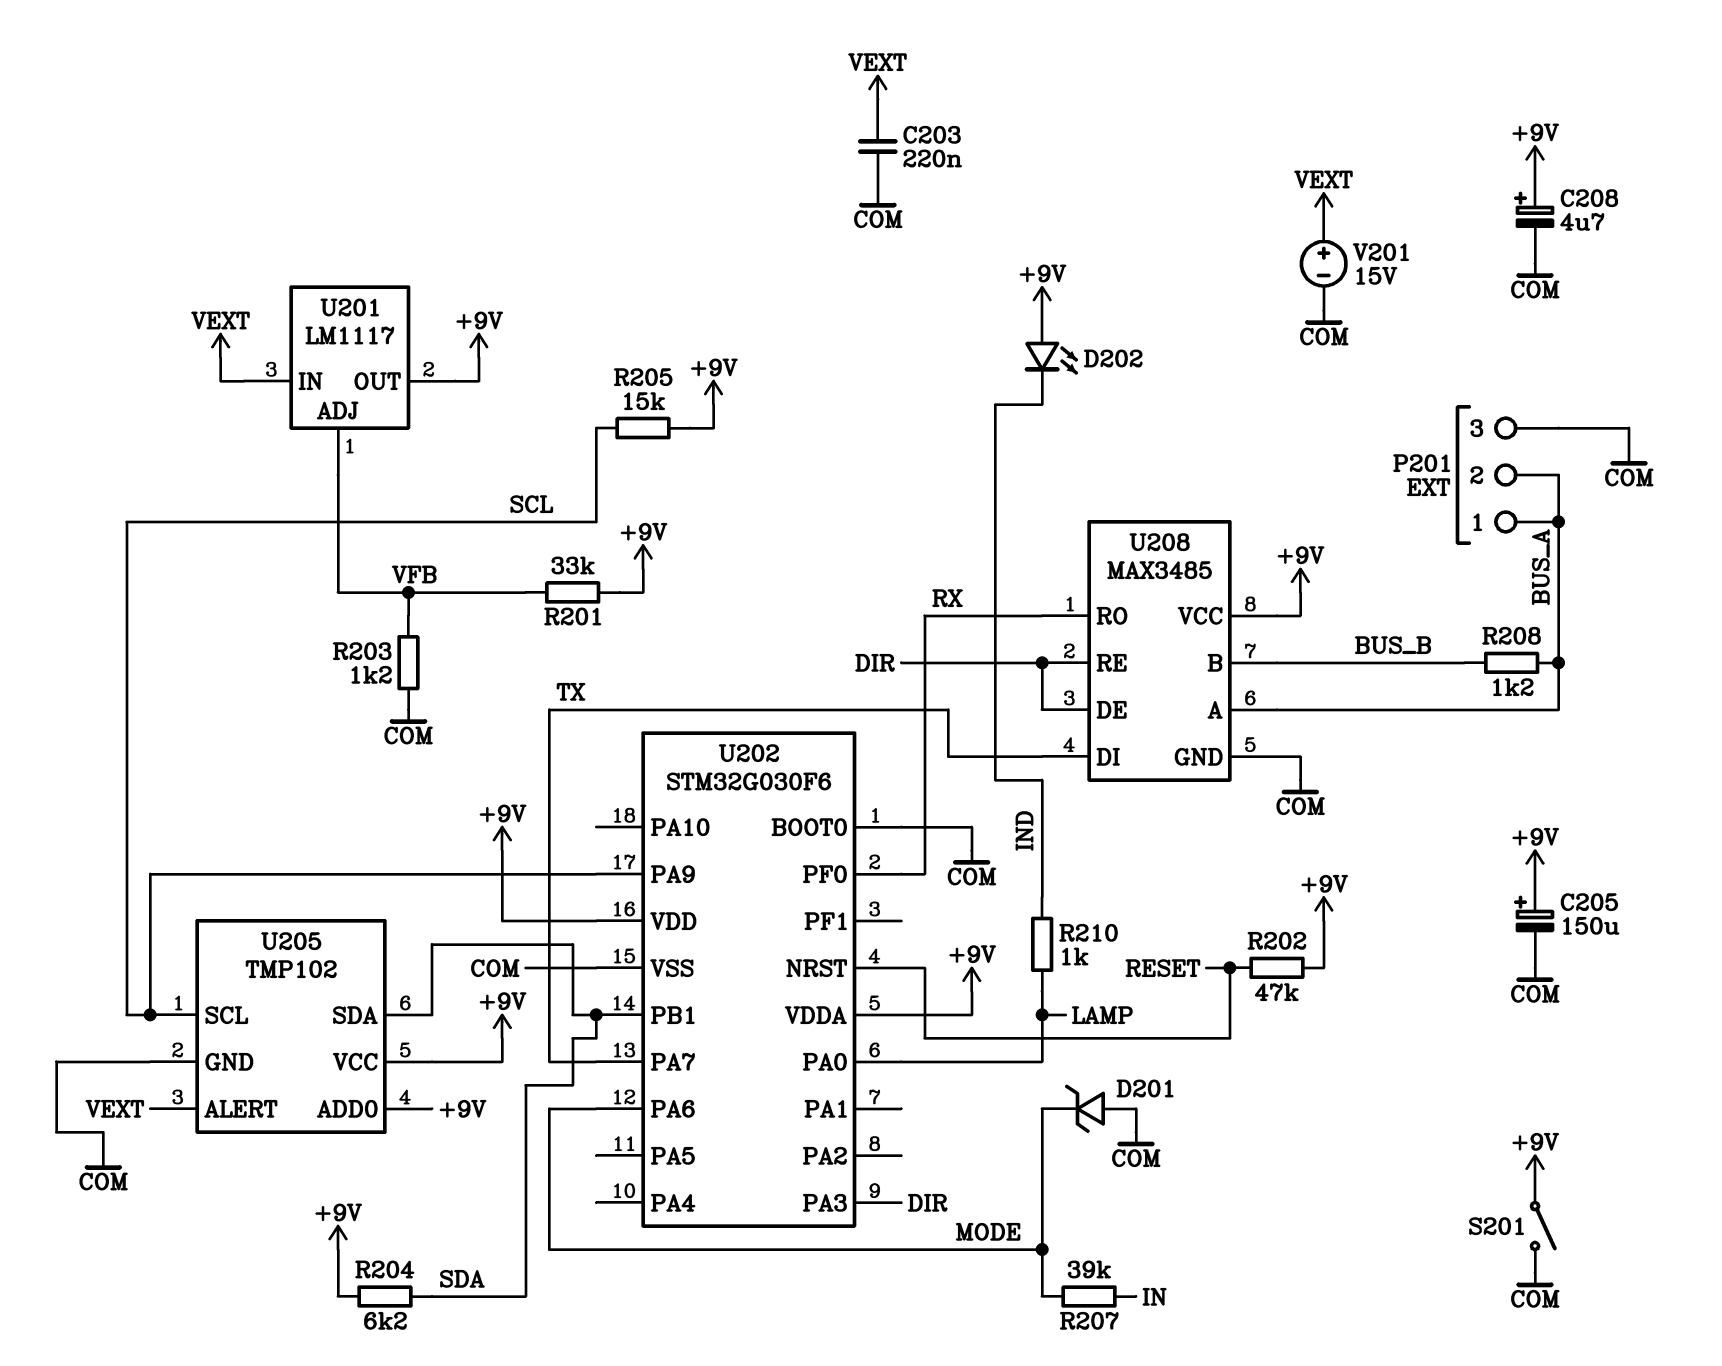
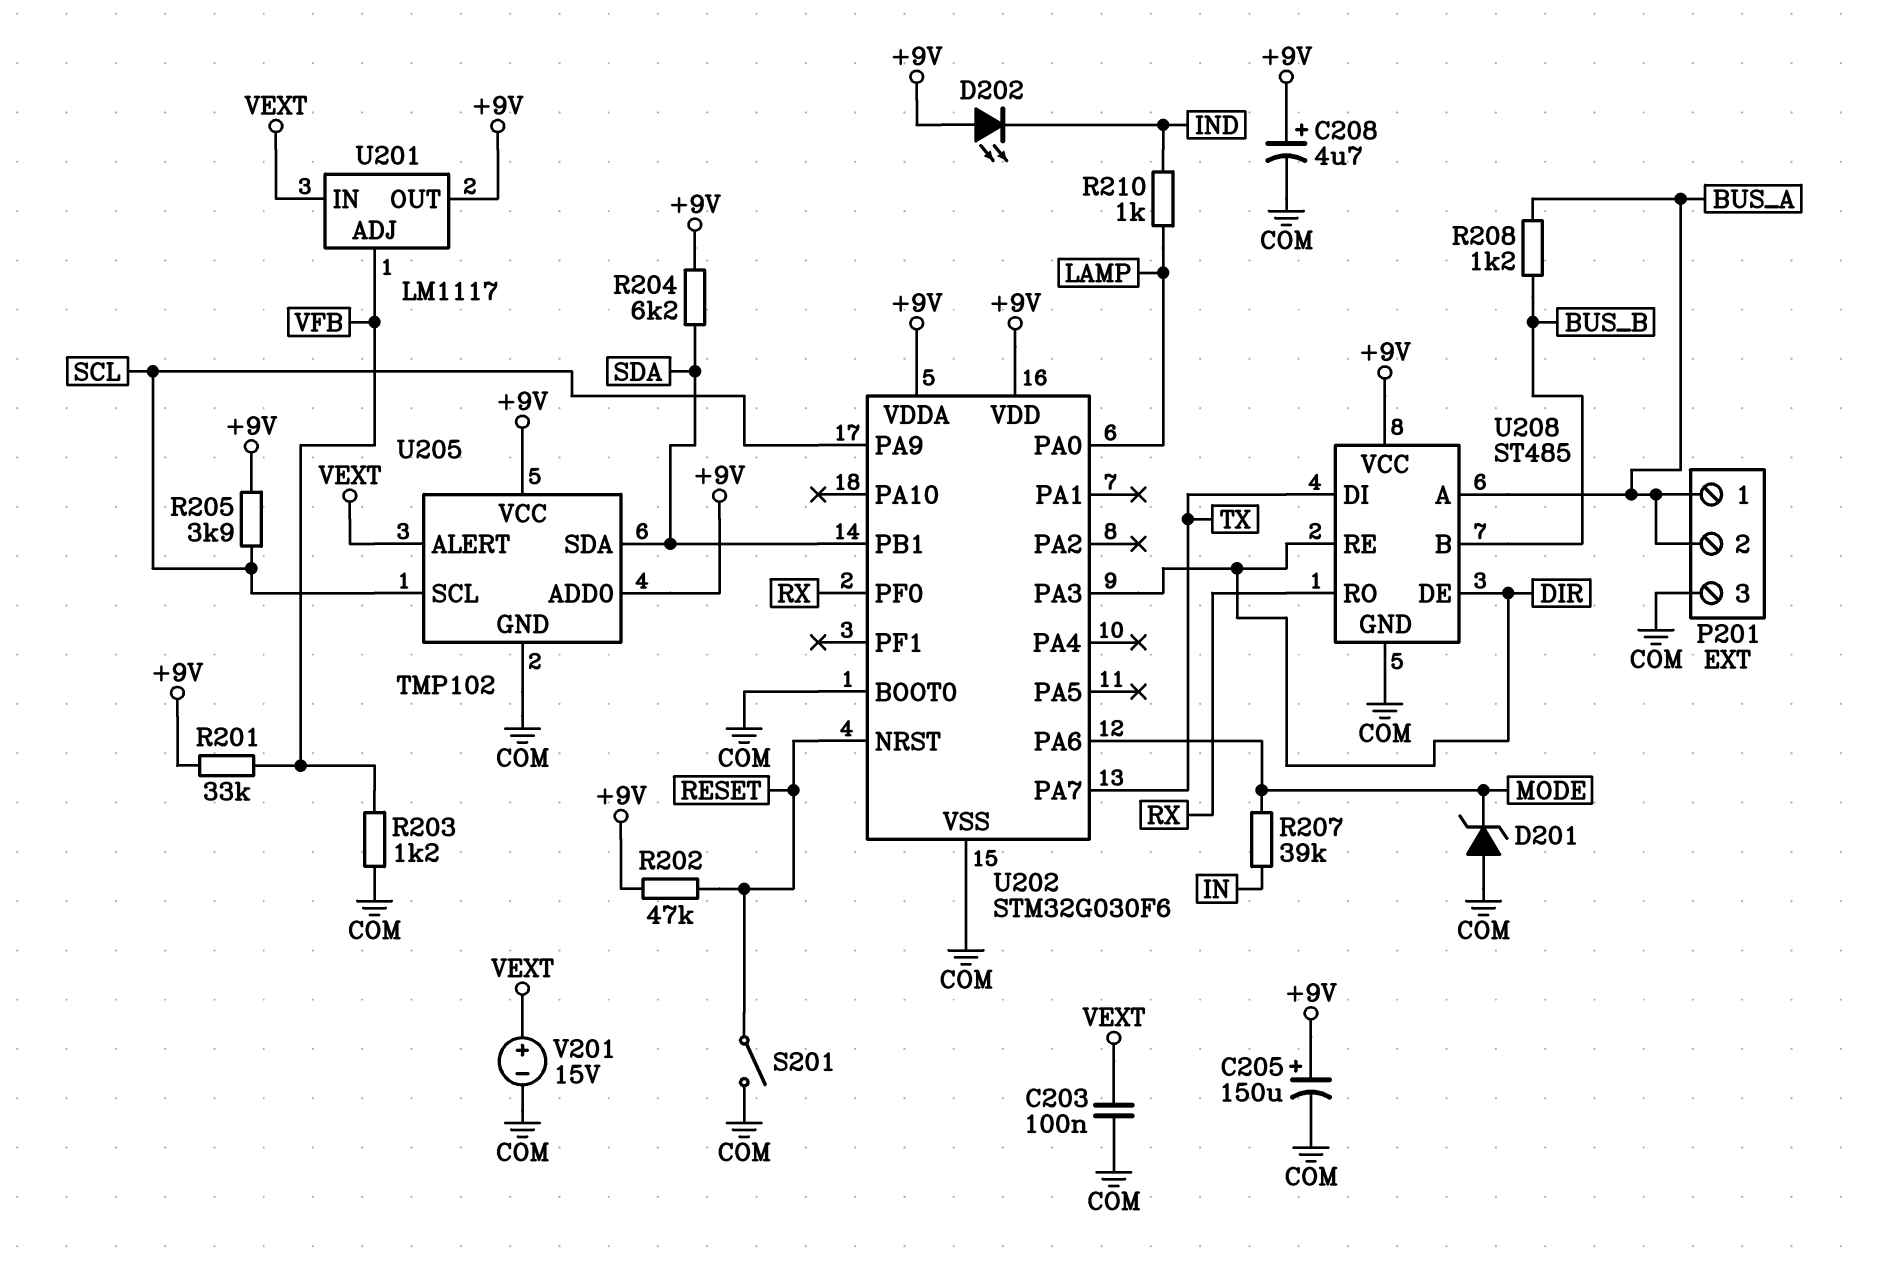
C203: 220nF (COM, VEXT) -> 100nF (COM, VEXT)
R205: 15k (+9V, SCL) -> 3.9k (+9V, SCL)
S201: switch (+9V, COM) -> switch (COM, RESET)
U208: MAX3485 -> ST485

